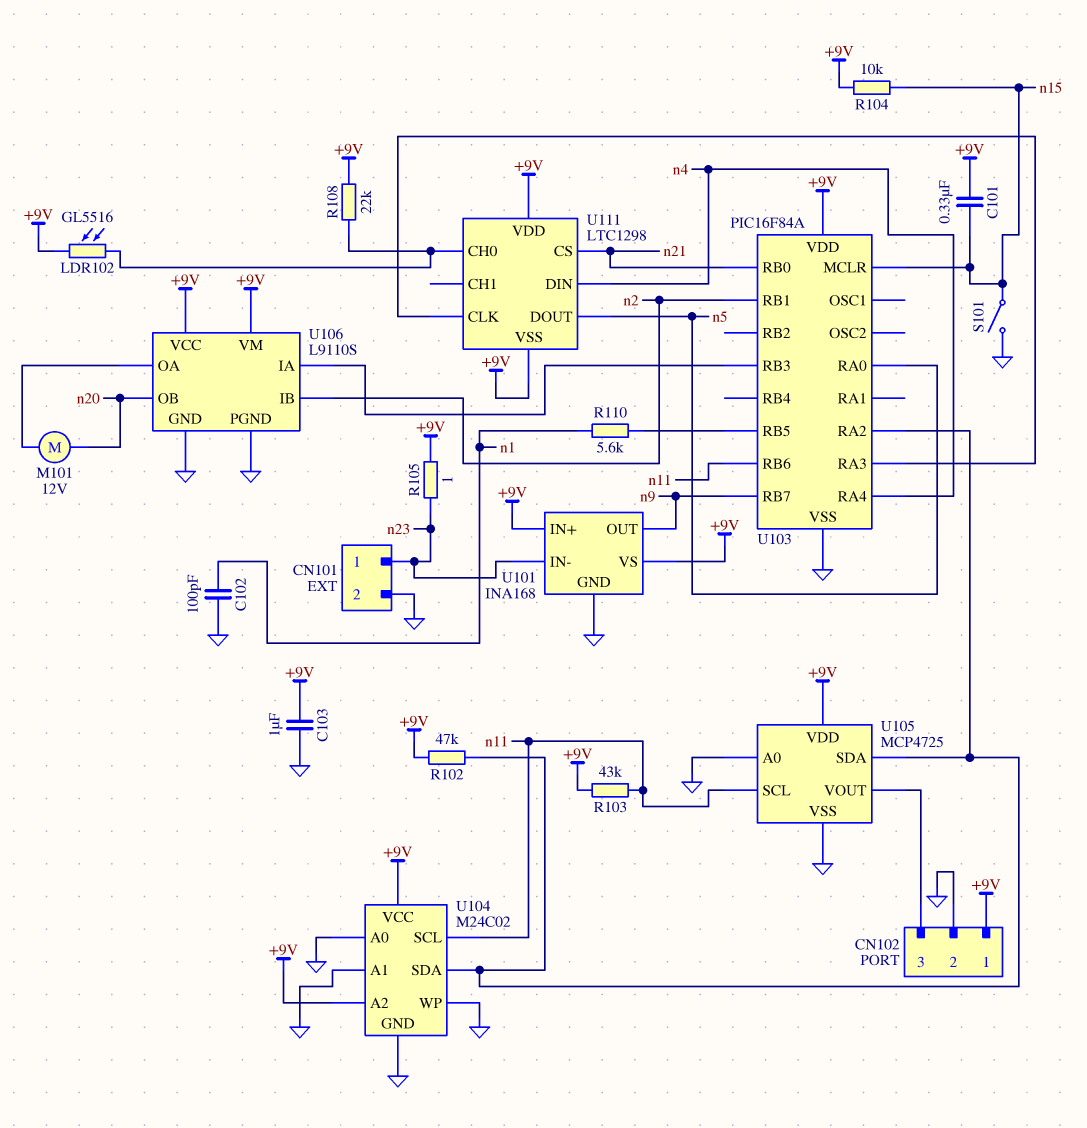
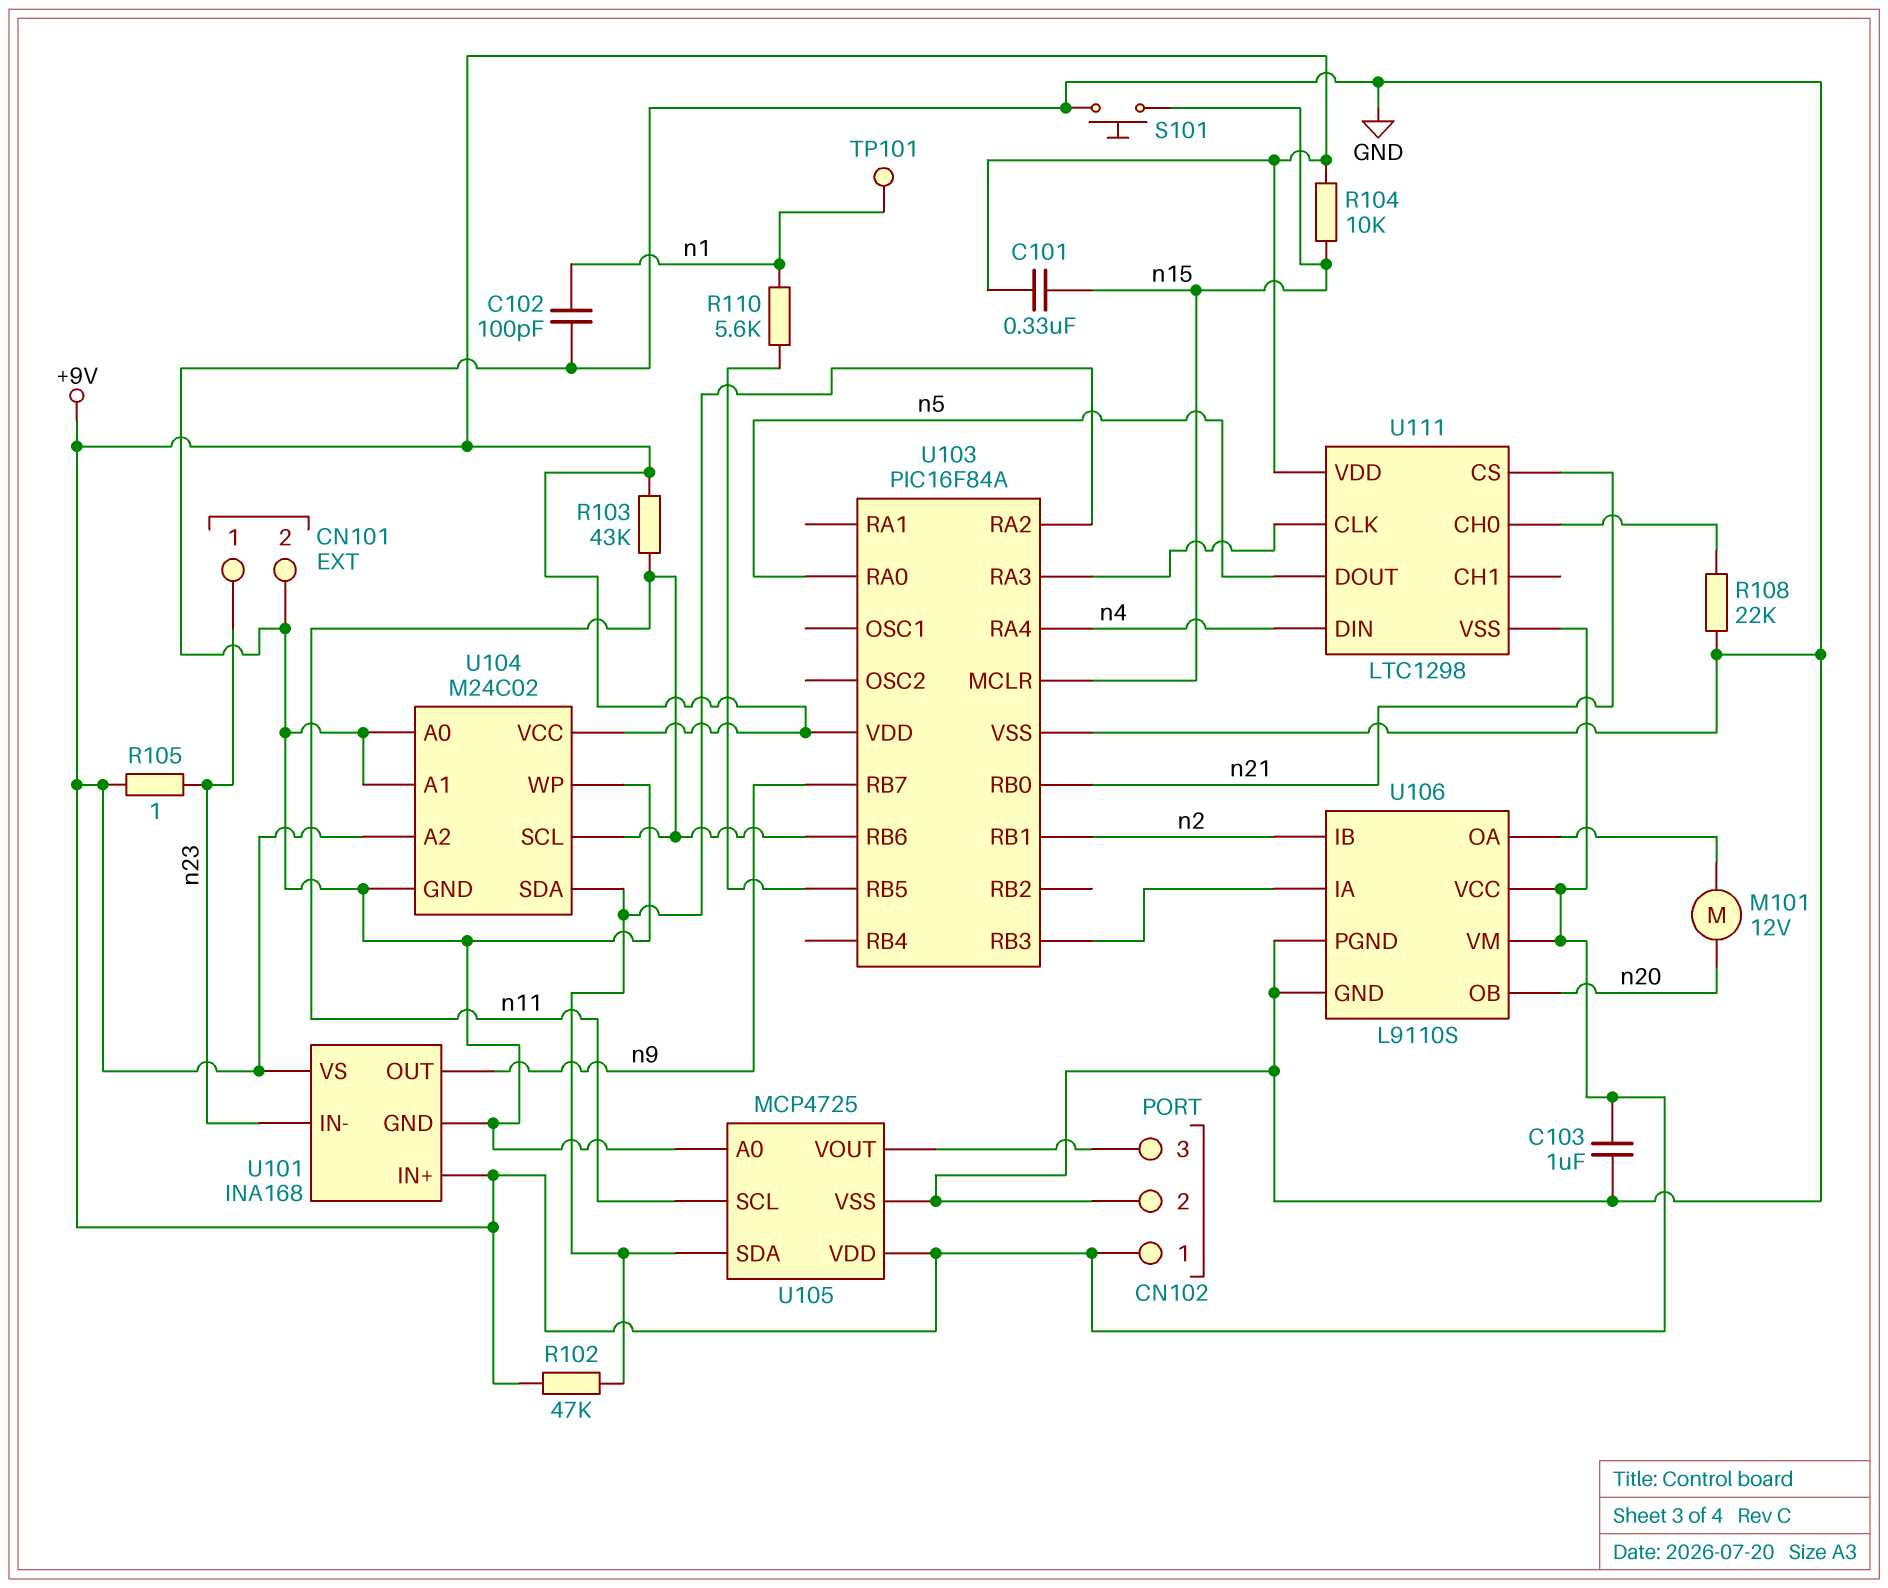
LDR102: GL5516 (+9V, U111/CH0) -> none
R108: 22k (+9V, U111/CH0) -> 22k (GND, U111/CH0)
S101: switch (GND, n15) -> button (GND, n15)
TP101: none -> test point (n1)

